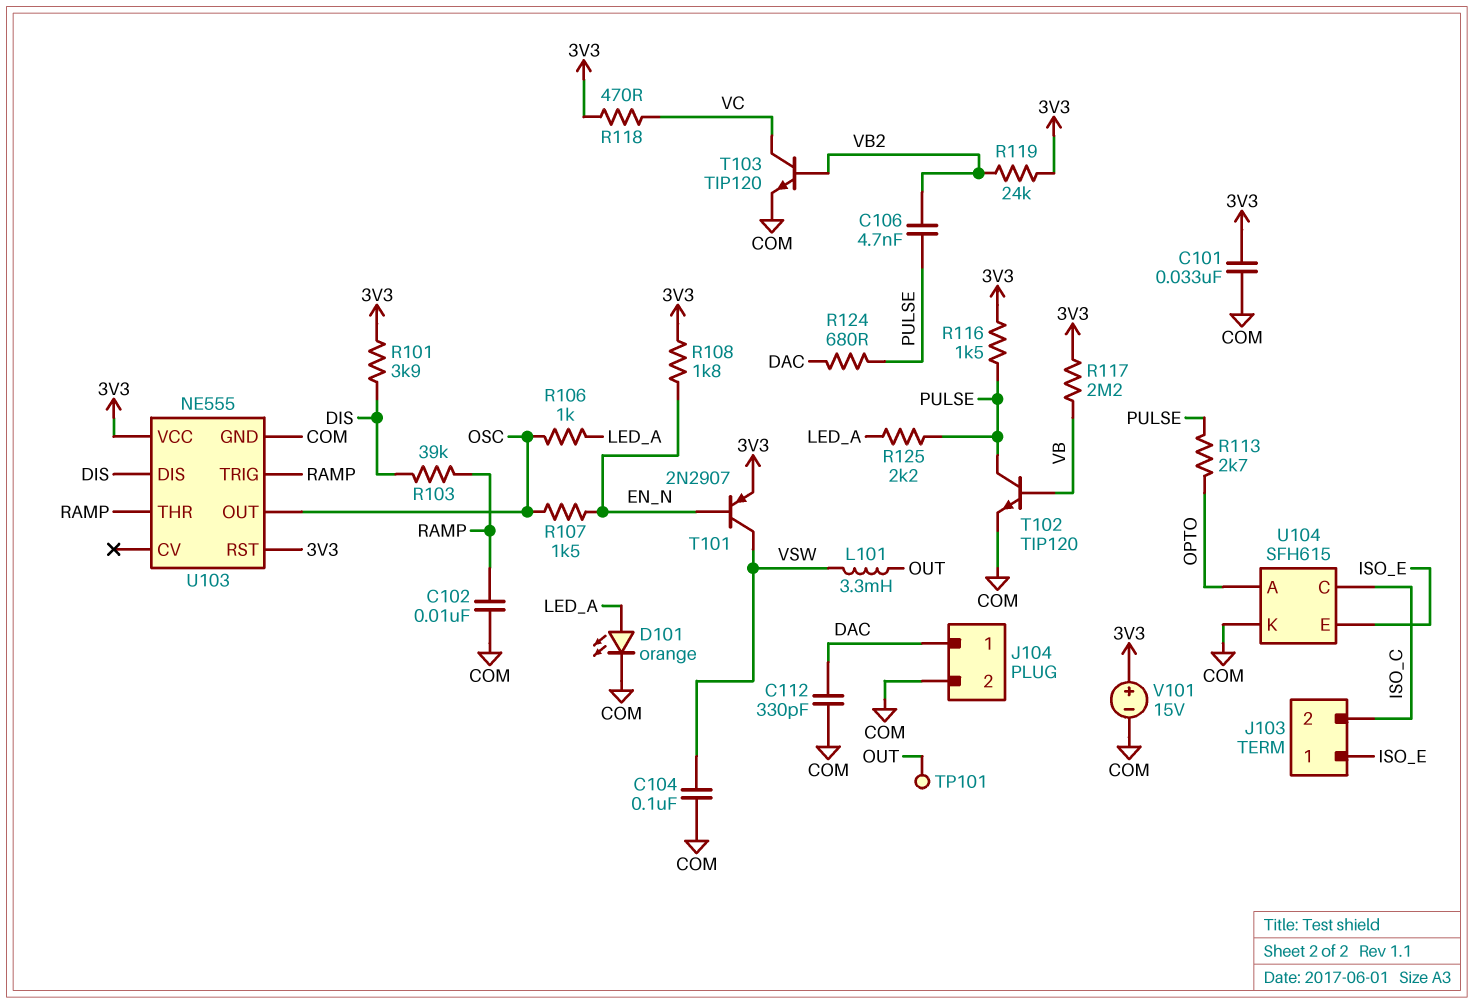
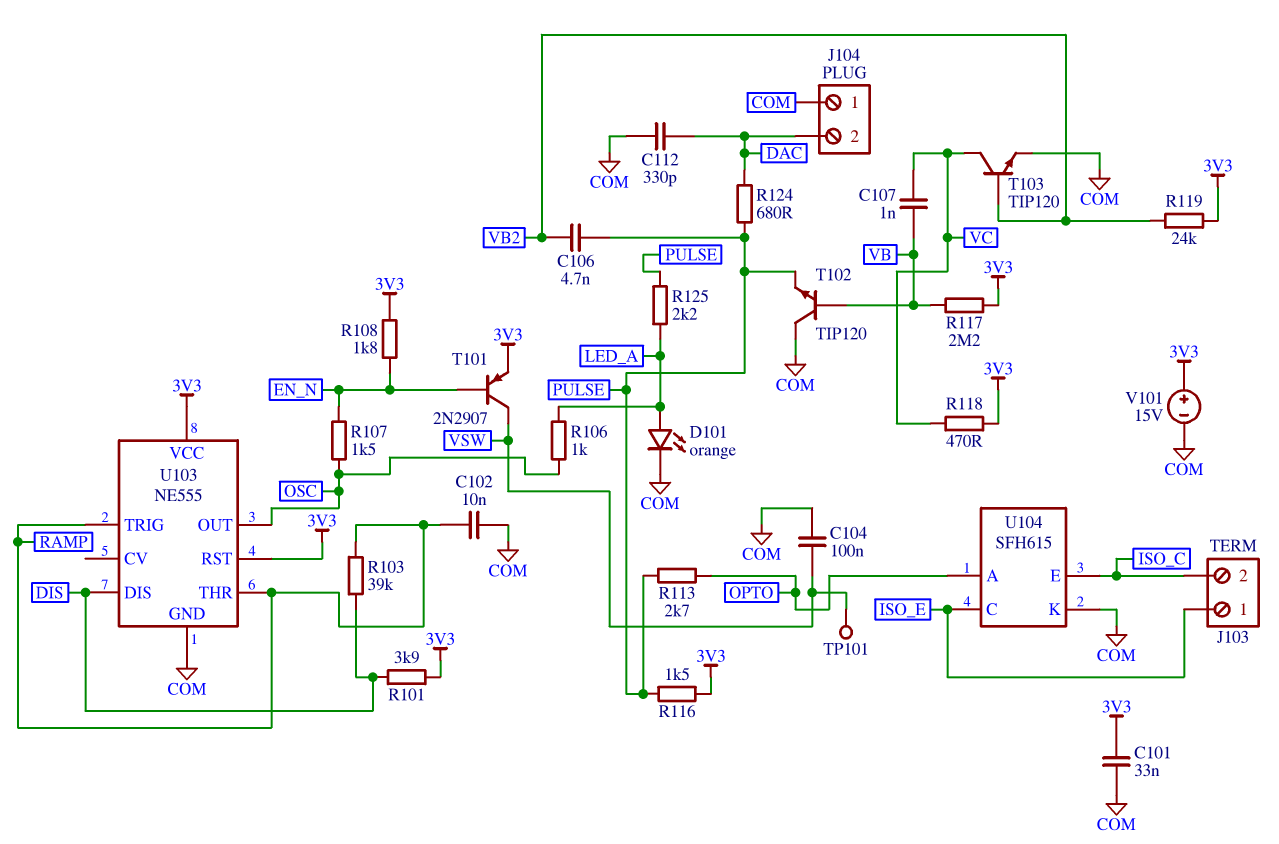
C107: none -> 1nF (VB, VC)
J104 pin 1: DAC -> COM
J104 pin 2: COM -> DAC
L101: 3.3mH (OUT, VSW) -> none
T102: NPN TIP120 (B VB, C PULSE, E COM) -> NPN TIP120 (B VB, C COM, E PULSE)
TP101: test point (OUT) -> test point (VSW)
U104 pin C: ISO_C -> ISO_E
U104 pin E: ISO_E -> ISO_C

